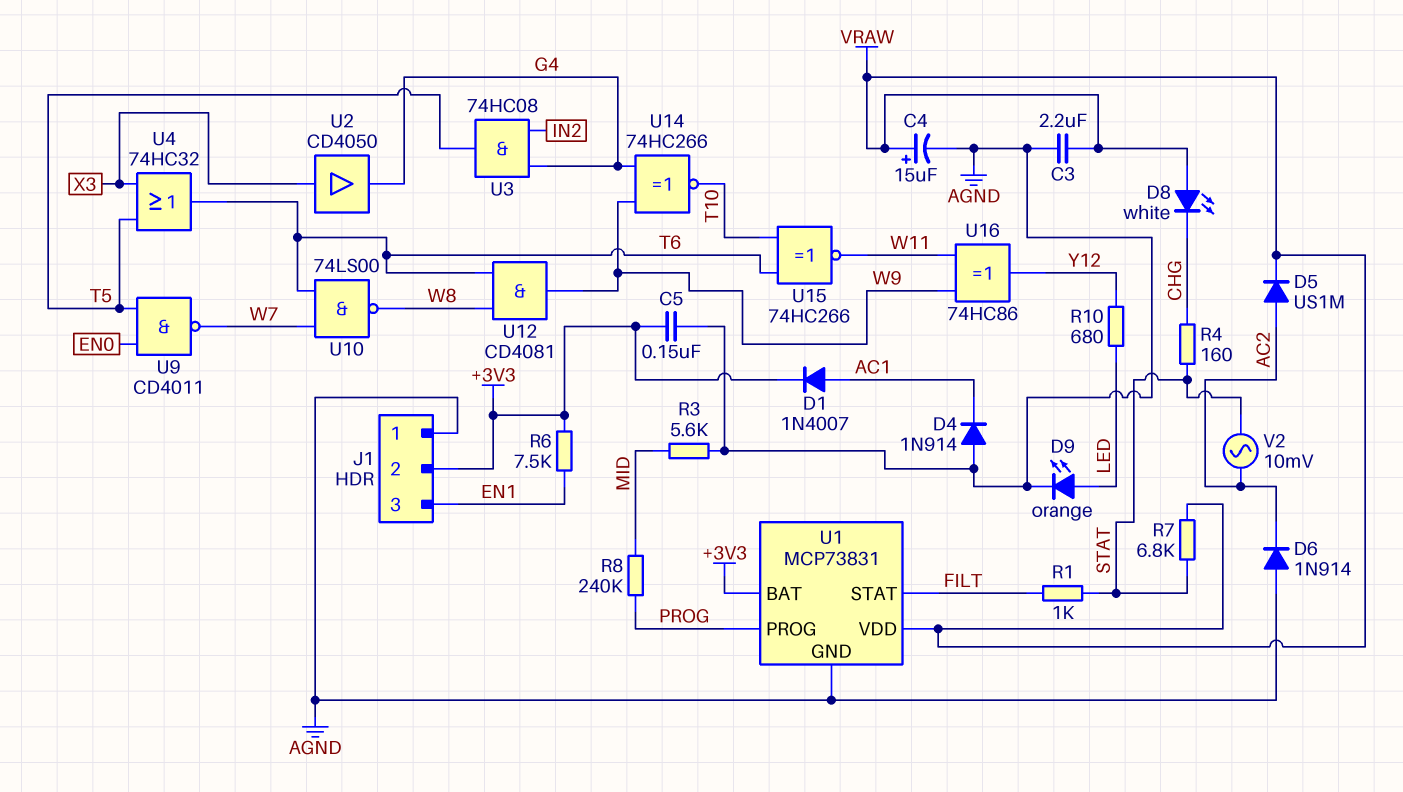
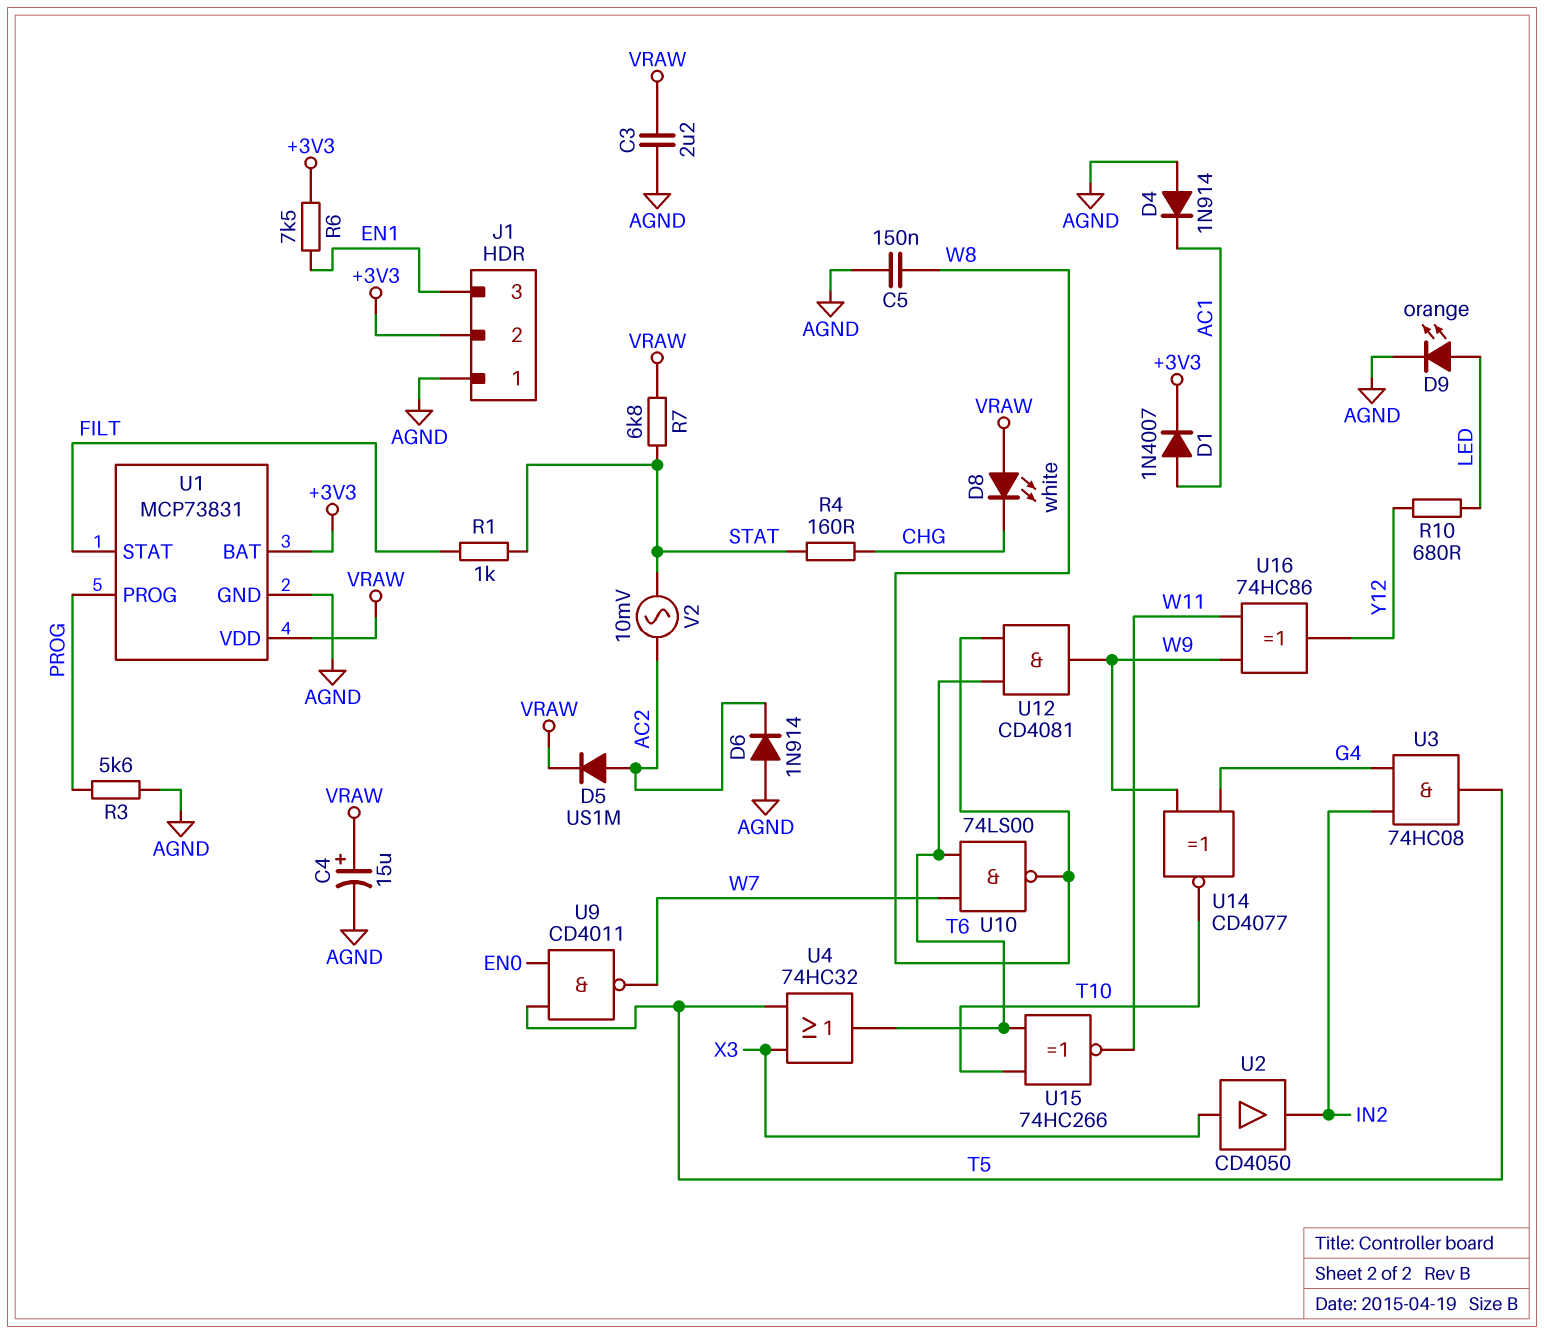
C5: 150nF (+3V3, AGND) -> 150nF (AGND, W8)
R3: 5.6k (AGND, MID) -> 5.6k (AGND, PROG)
R8: 240k (MID, PROG) -> none
U2: buffer CD4050 (in X3, out G4) -> buffer CD4050 (in X3, out IN2)
U14: XNOR 74HC266 (in G4, in W9, out T10) -> XNOR CD4077 (in G4, in W9, out T10)

